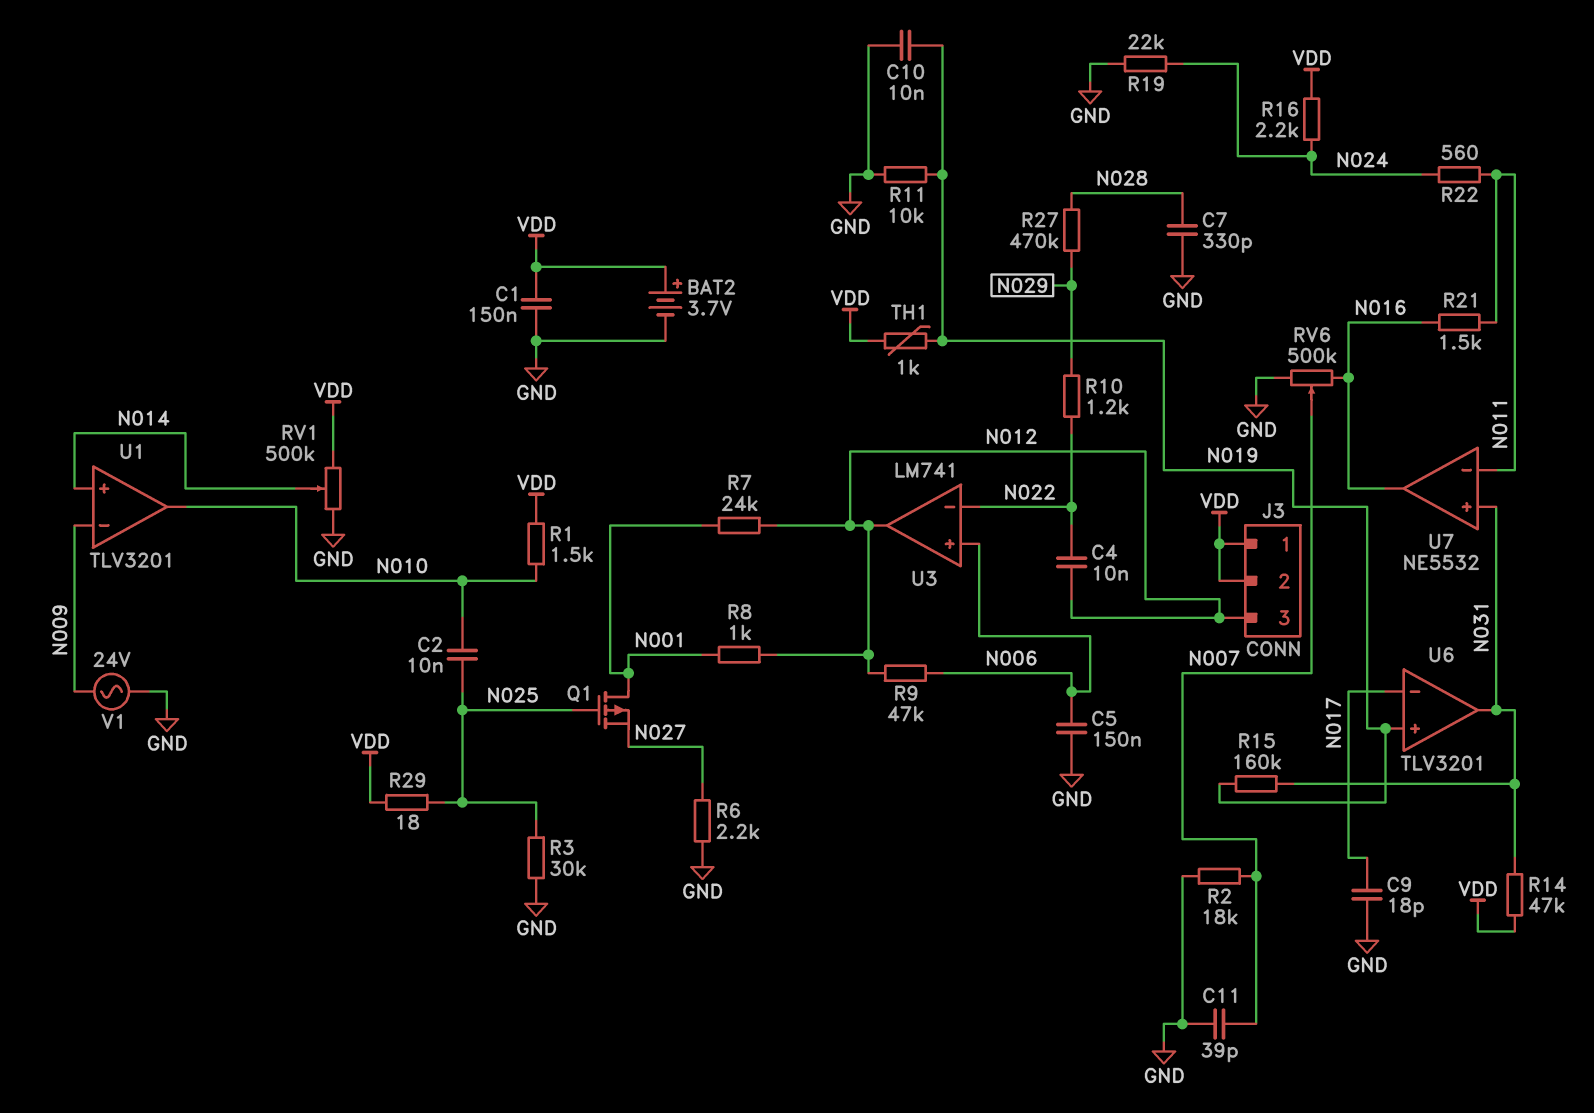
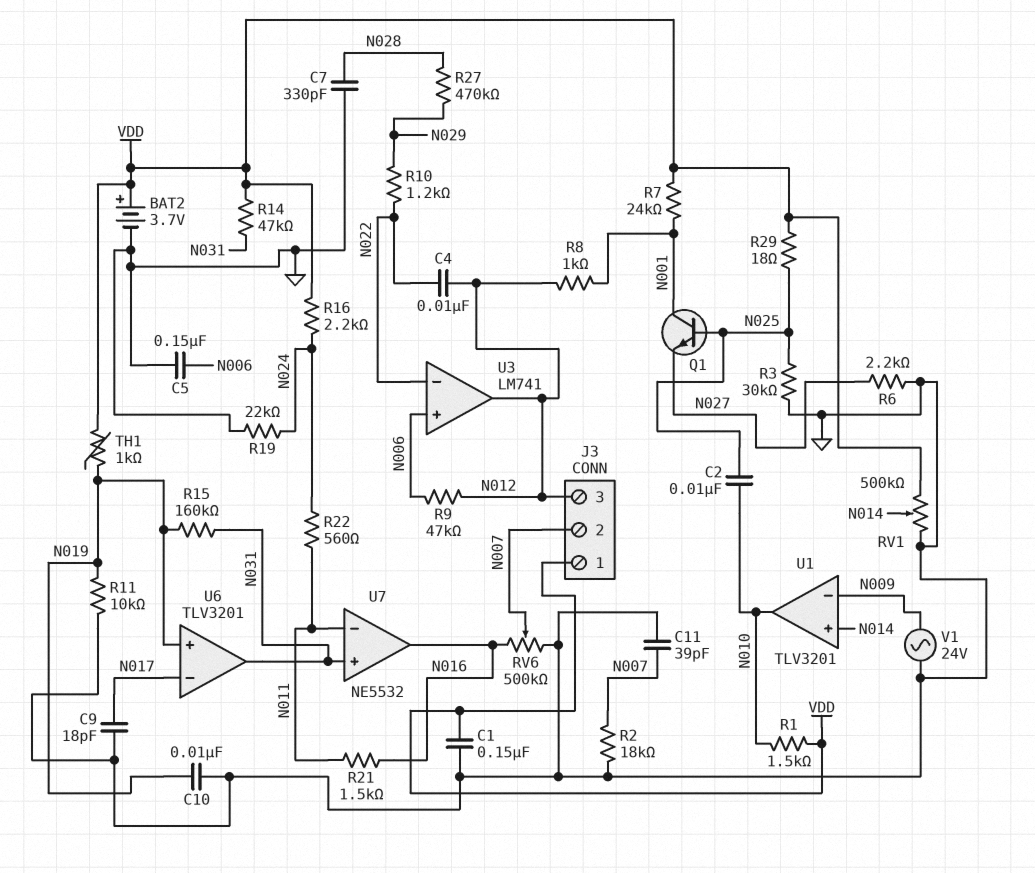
J3 pin 2: VDD -> N007
Q1: PMOS (G N025, D N001, S N027) -> NPN (B N025, C N001, E N027)
R7: 24k (N001, N012) -> 24k (N001, VDD)

